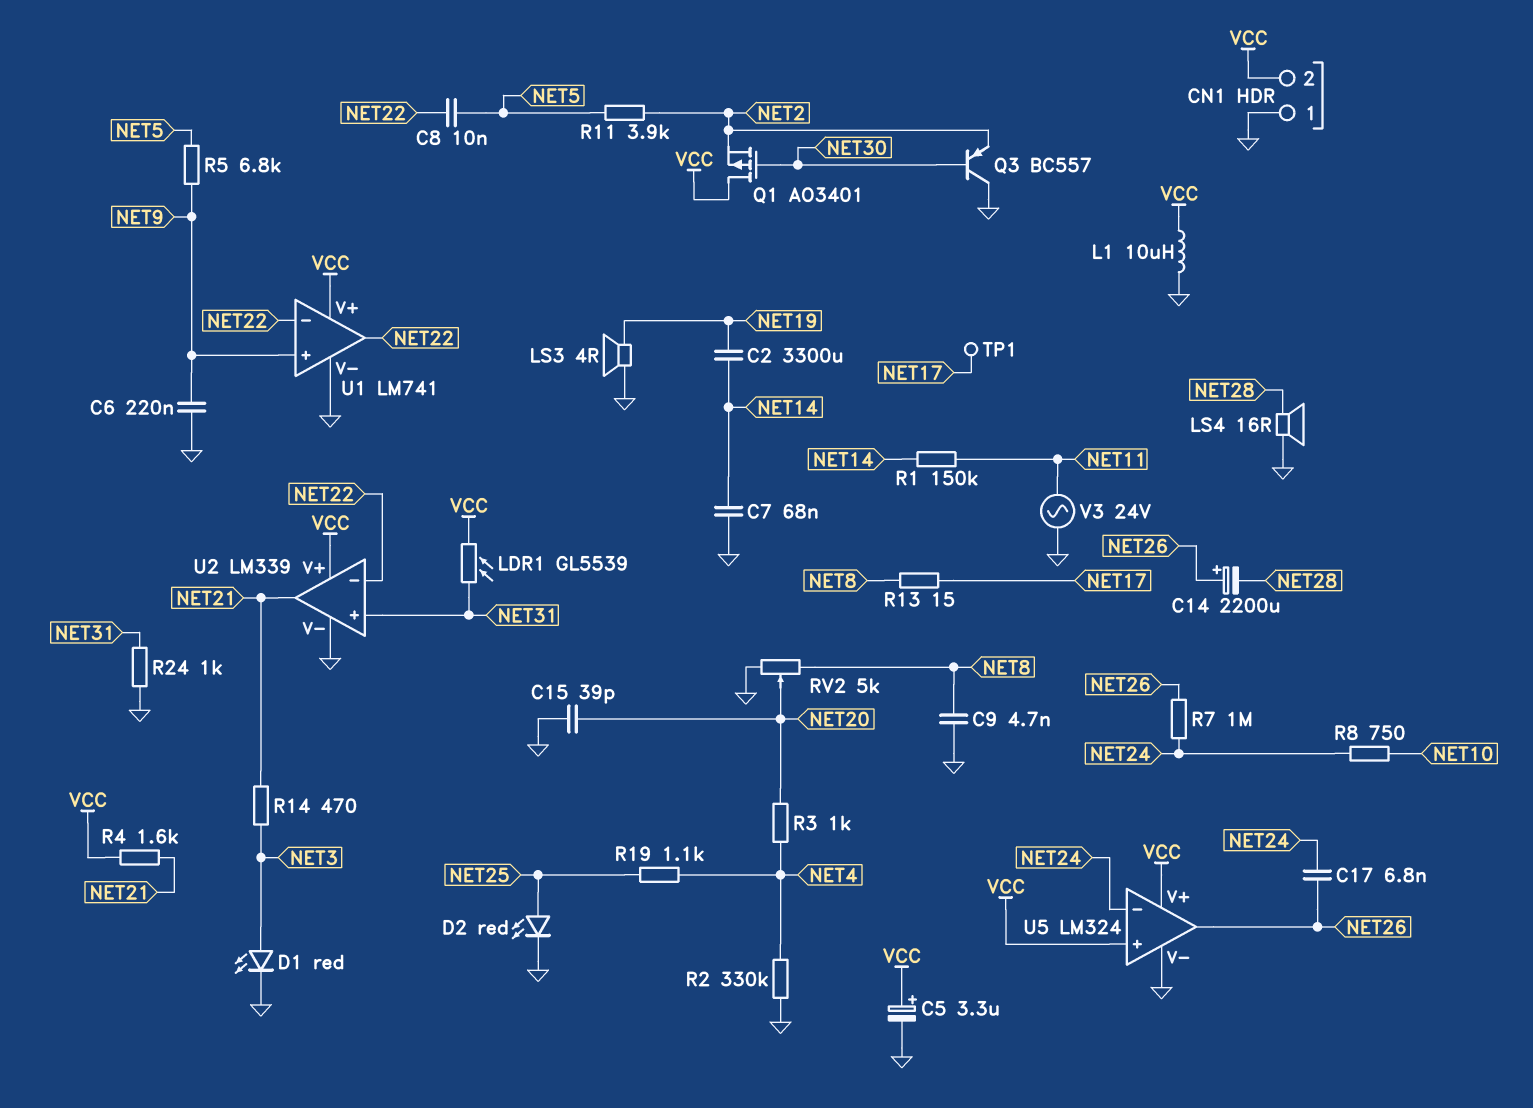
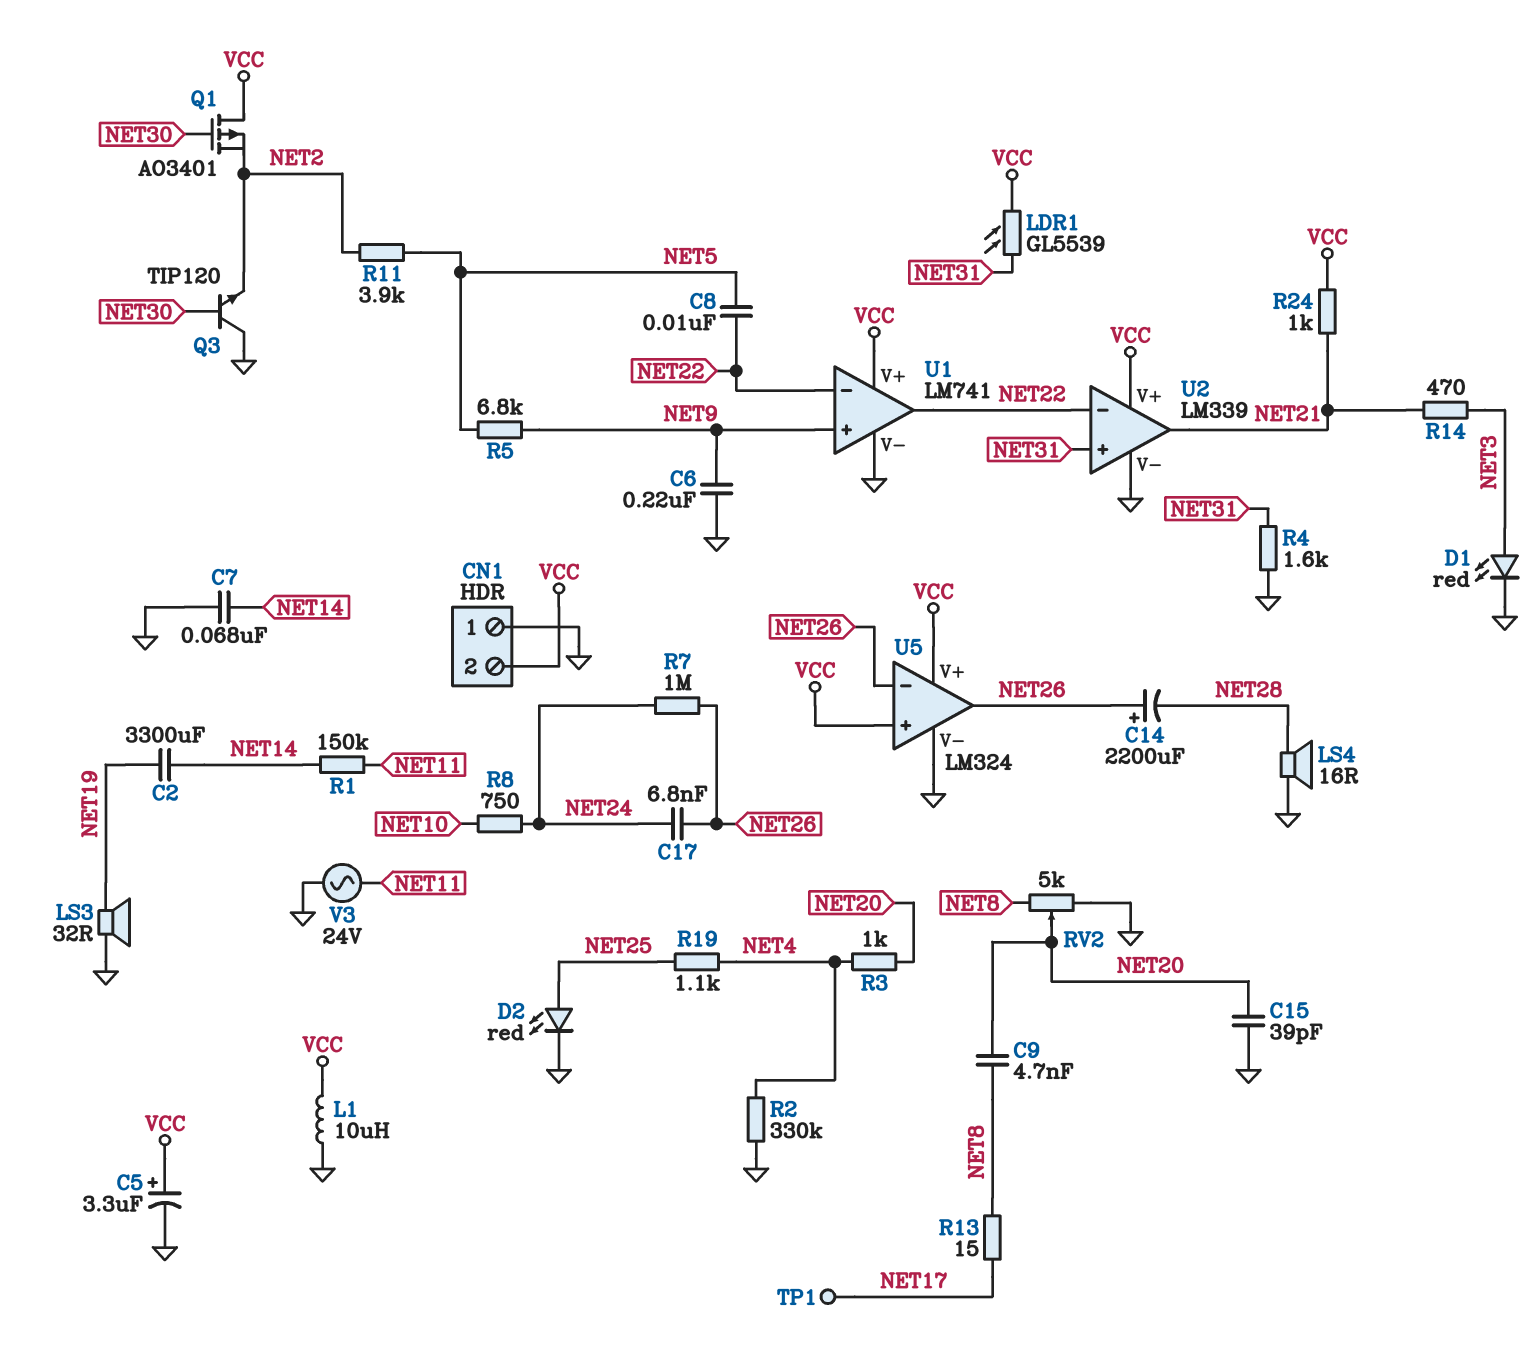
C9: 4.7nF (GND, NET8) -> 4.7nF (NET8, NET20)
LS3: speaker 4R (GND, NET19) -> speaker 32R (GND, NET19)
Q3: PNP BC557 (B NET30, C GND, E NET2) -> NPN TIP120 (B NET30, C GND, E NET2)
R4: 1.6k (NET21, VCC) -> 1.6k (GND, NET31)
R24: 1k (GND, NET31) -> 1k (NET21, VCC)
U5 pin in-: NET24 -> NET26

